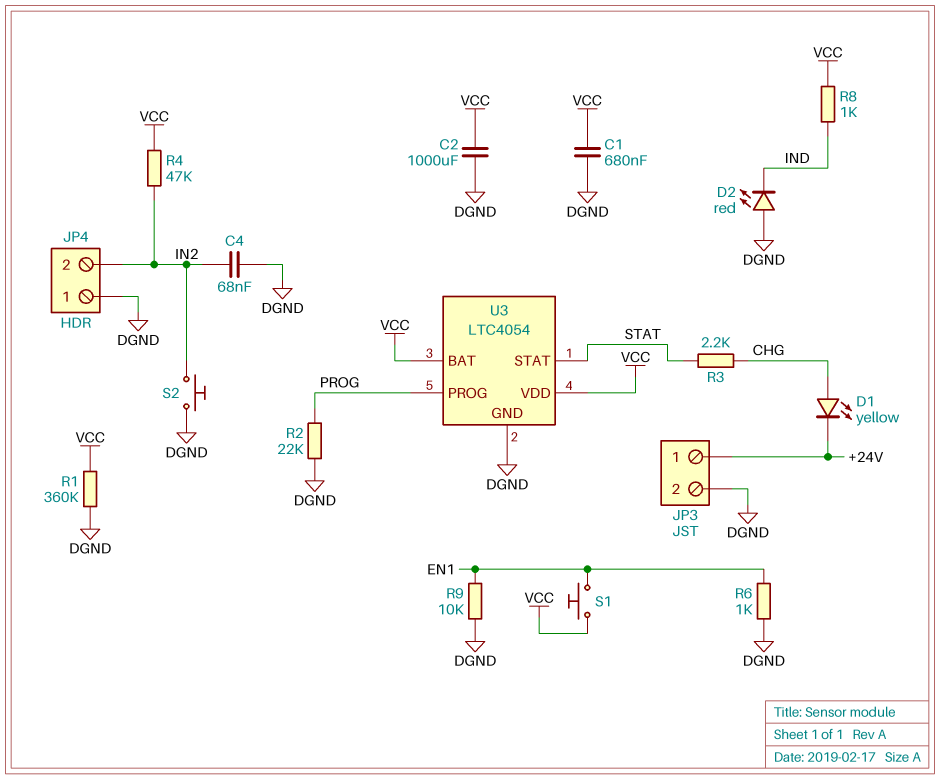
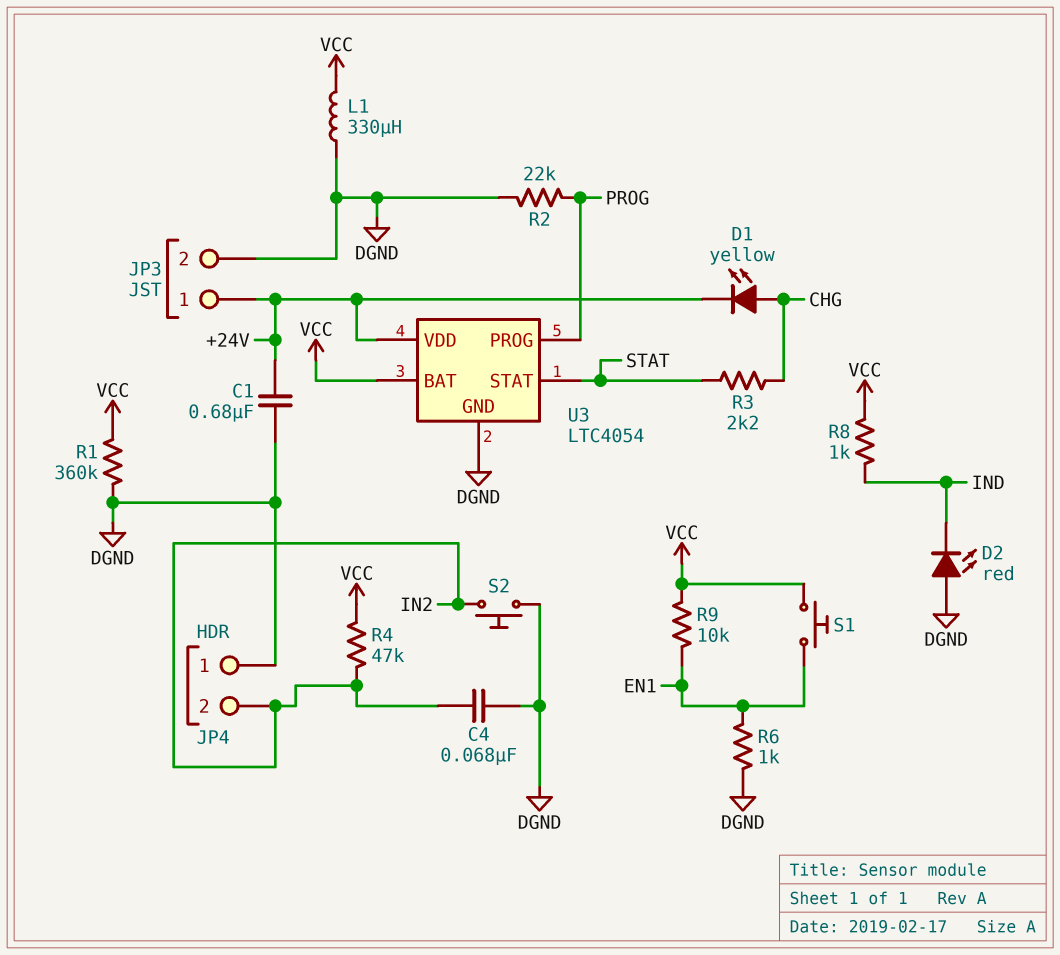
C1: 680nF (DGND, VCC) -> 680nF (+24V, DGND)
C2: 1000uF (DGND, VCC) -> none
L1: none -> 330uH (DGND, VCC)
R9: 10k (DGND, EN1) -> 10k (EN1, VCC)
U3 pin VDD: VCC -> +24V

